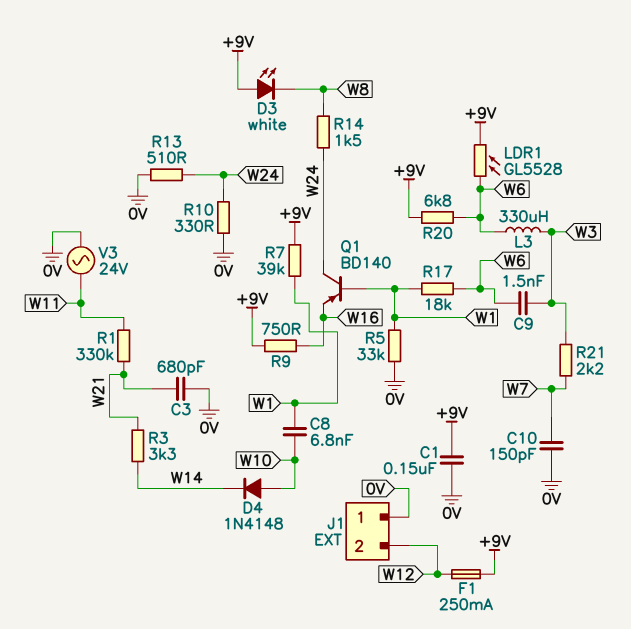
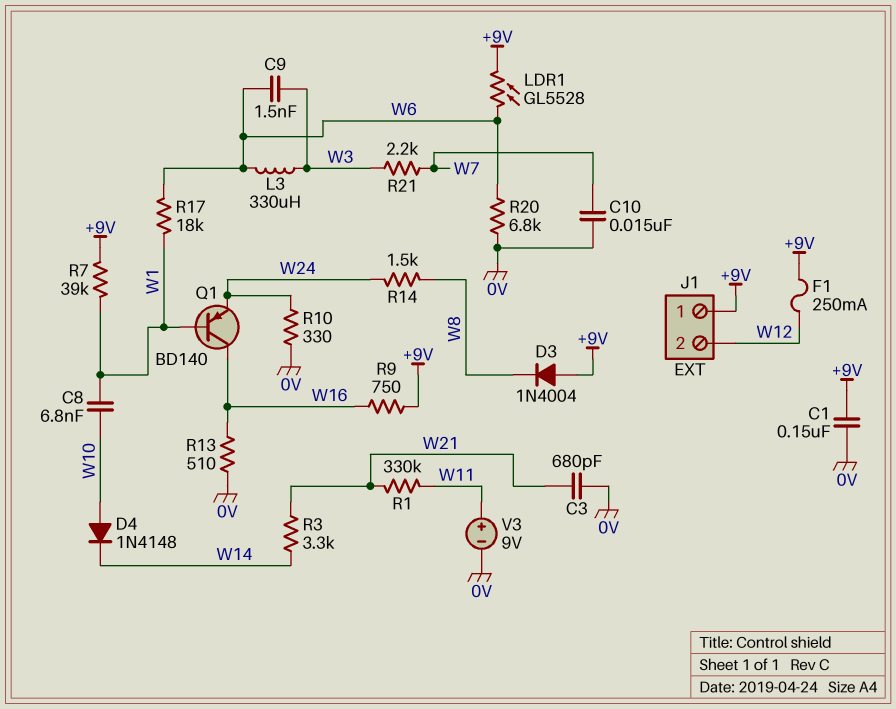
C10: 150pF (0V, W7) -> 15nF (0V, W7)
D3: LED white (A +9V, K W8) -> diode 1N4004 (A +9V, K W8)
J1 pin 1: 0V -> +9V
Q1: PNP BD140 (B W1, C W24, E W16) -> PNP BD140 (B W1, C W16, E W24)
R5: 33k (0V, W1) -> none
R13: 510 (0V, W24) -> 510 (0V, W16)
R20: 6.8k (+9V, W6) -> 6.8k (0V, W6)
V3: AC 24V (0V, W11) -> 9V (plus W11, minus 0V)

